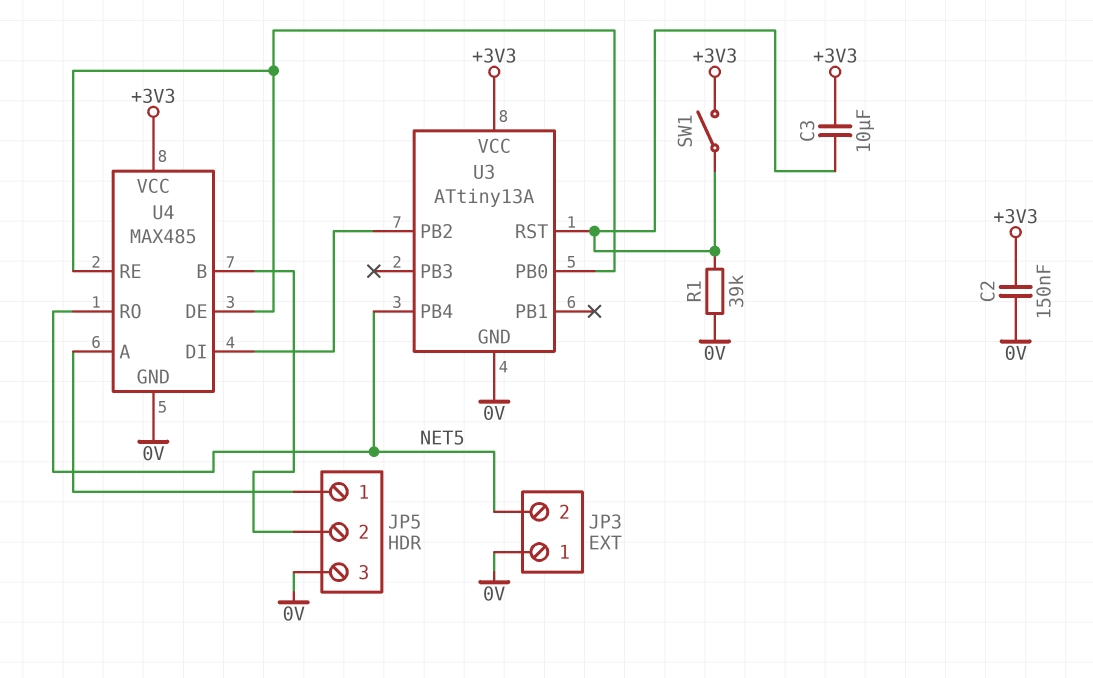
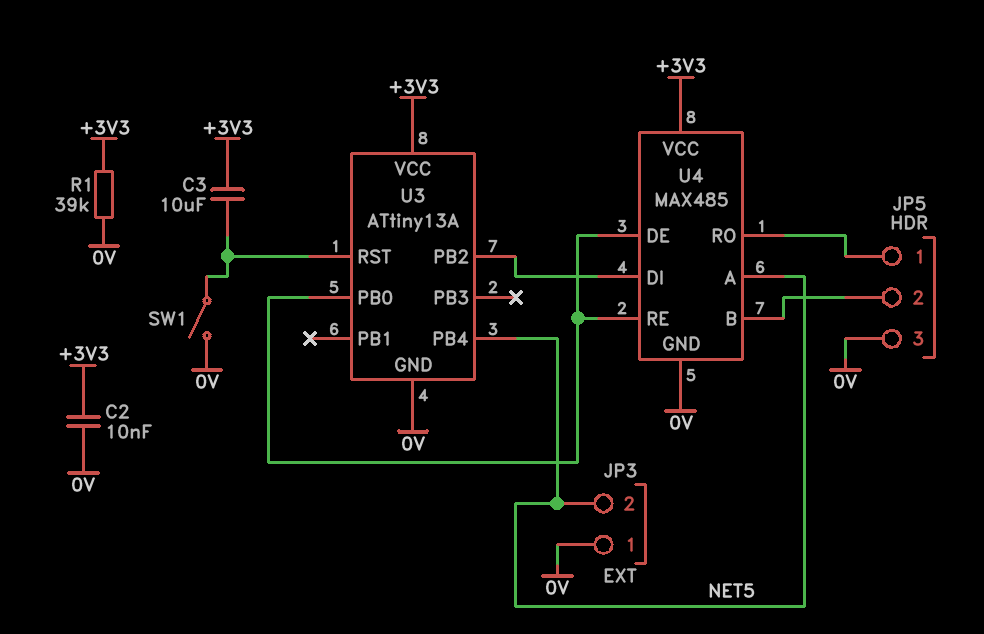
C2: 150nF (+3V3, 0V) -> 10nF (+3V3, 0V)
R1: 39k (0V, U3/RST) -> 39k (+3V3, 0V)
SW1: switch (+3V3, U3/RST) -> switch (0V, U3/RST)
U4 pin A: JP5/1 -> NET5
U4 pin RO: NET5 -> JP5/1

